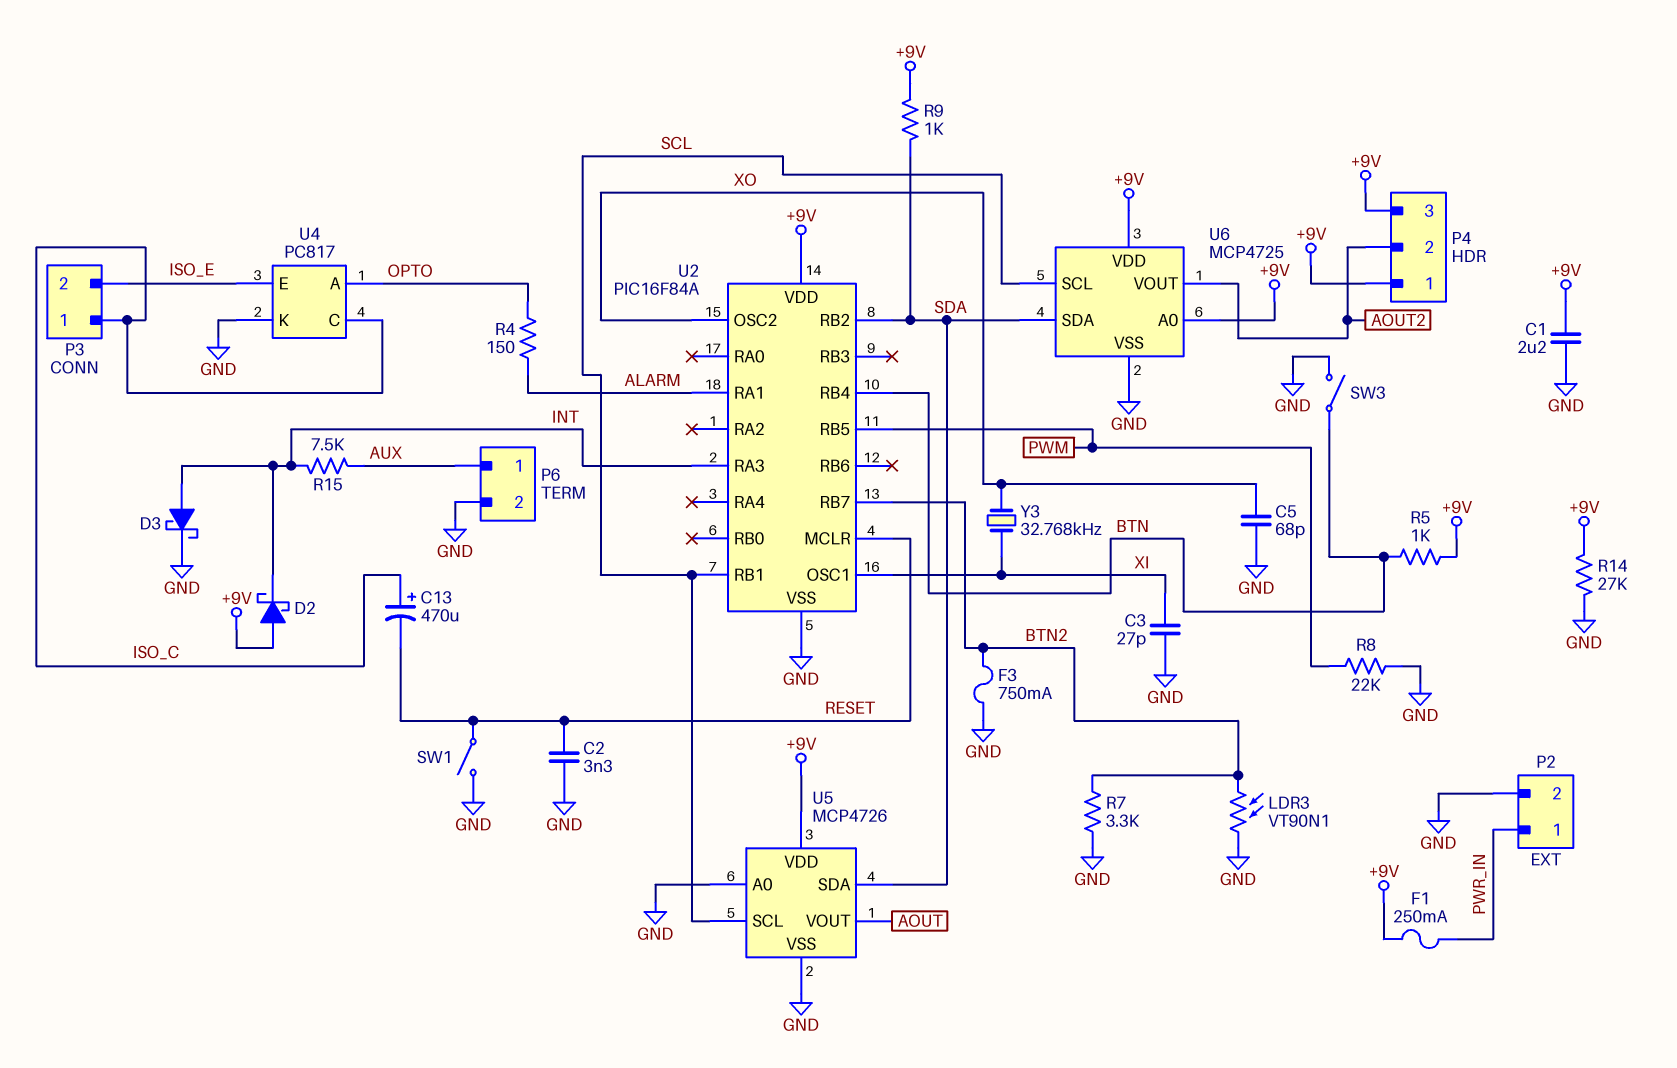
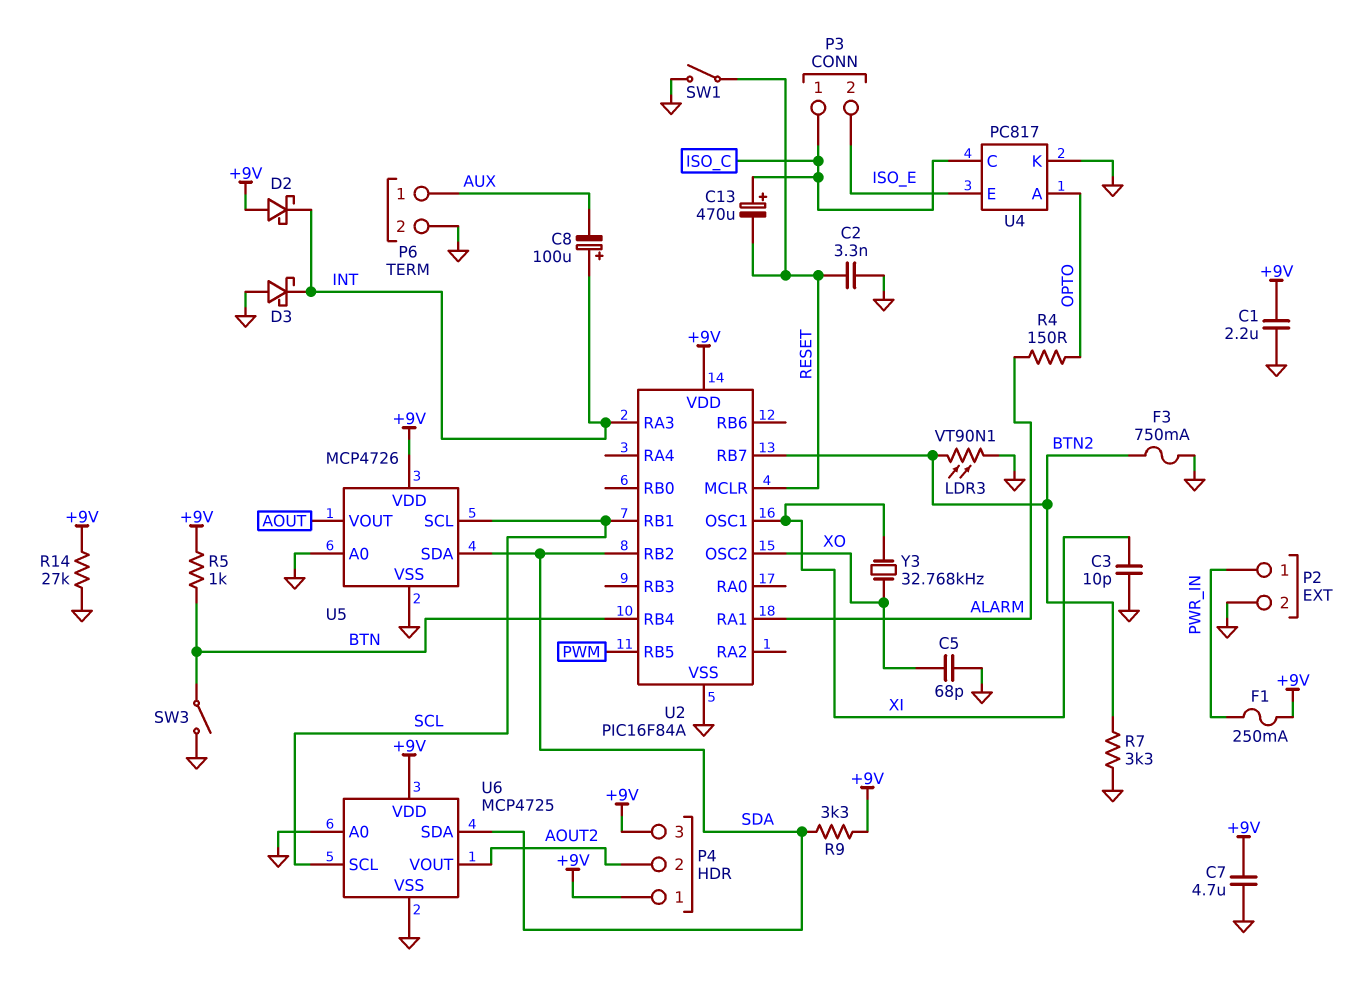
C3: 27pF (GND, XI) -> 10pF (GND, XI)
C7: none -> 4.7uF (+9V, GND)
C8: none -> 100uF (plus INT, minus AUX)
D3: schottky (A INT, K GND) -> schottky (A GND, K INT)
R8: 22k (GND, PWM) -> none
R9: 1k (+9V, SDA) -> 3.3k (+9V, SDA)
R15: 7.5k (AUX, INT) -> none
U6 pin A0: +9V -> GND

